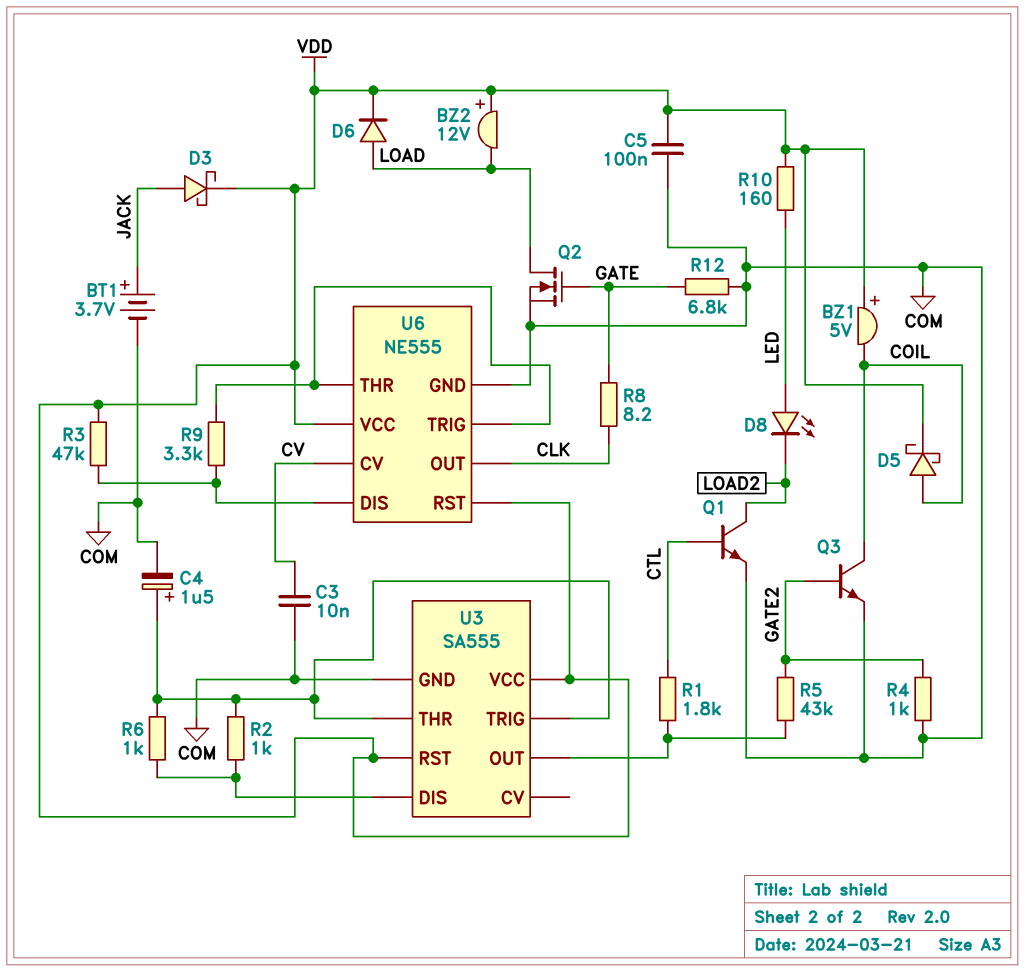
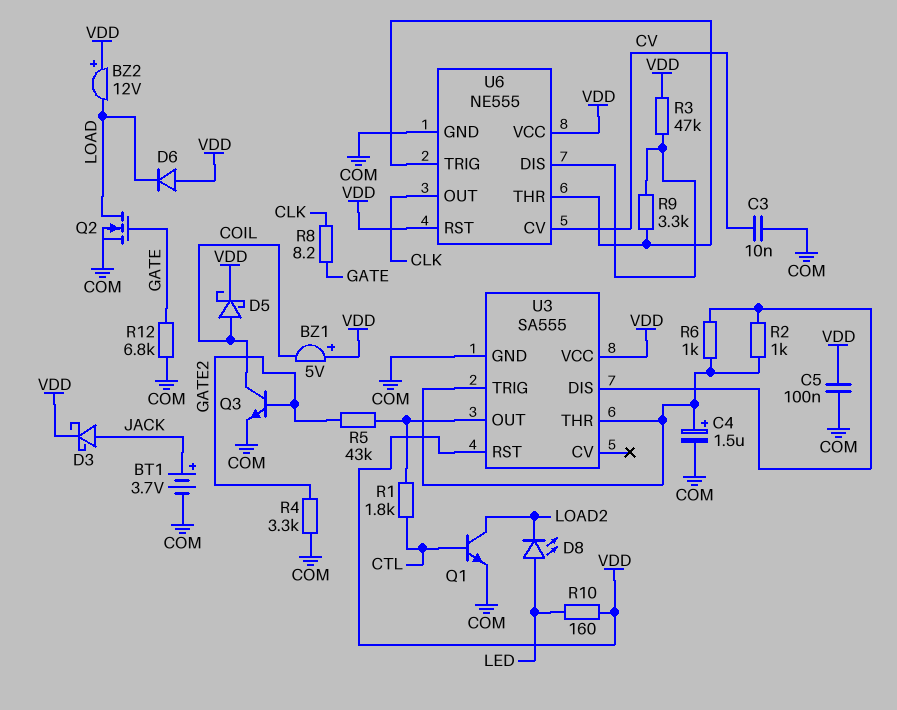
D6: diode (A LOAD, K VDD) -> diode (A VDD, K LOAD)
R4: 1k (COM, GATE2) -> 3.3k (COM, GATE2)

